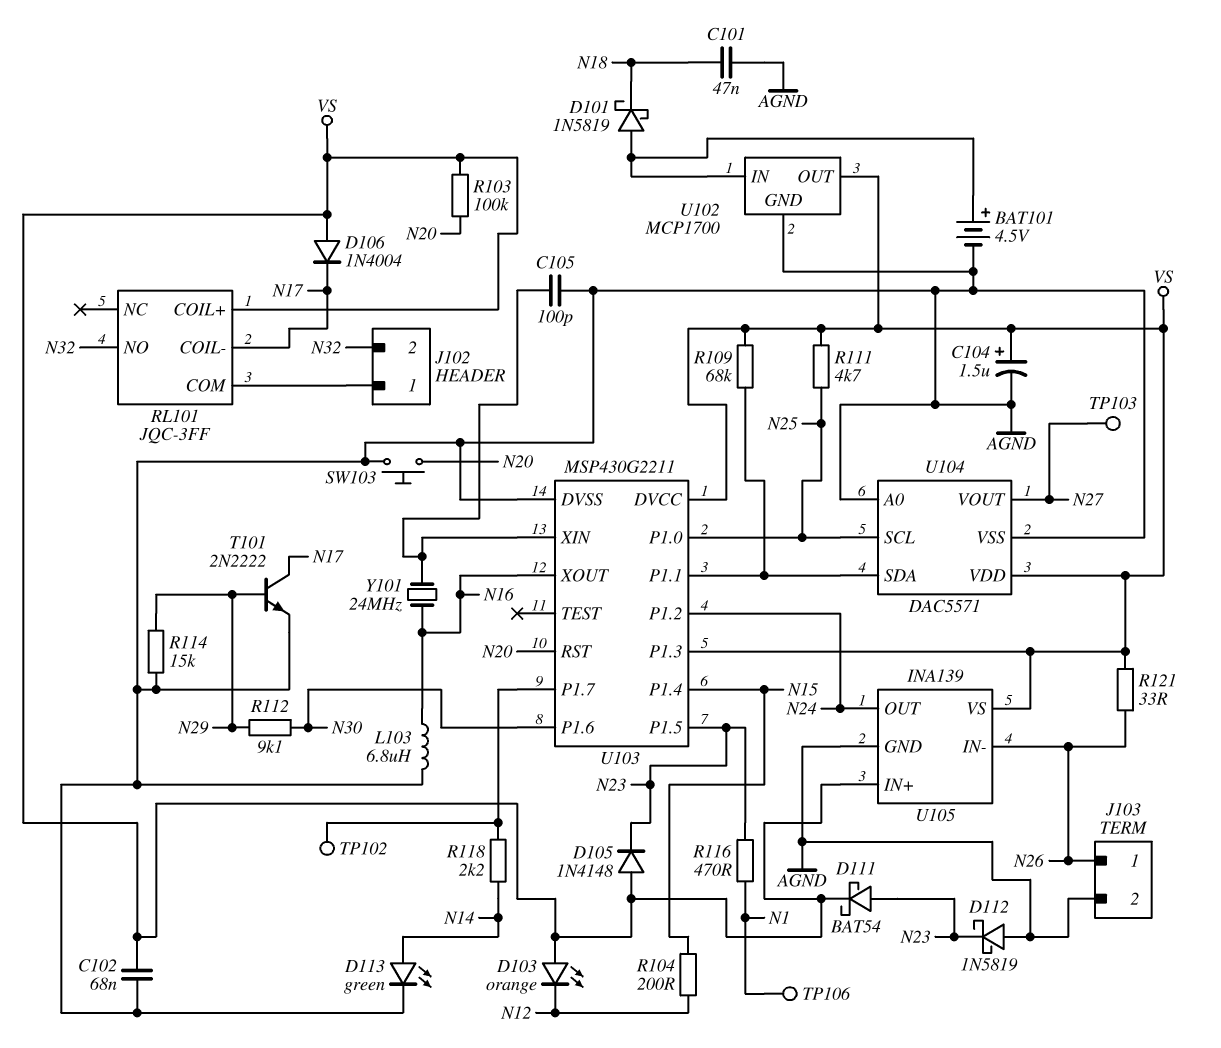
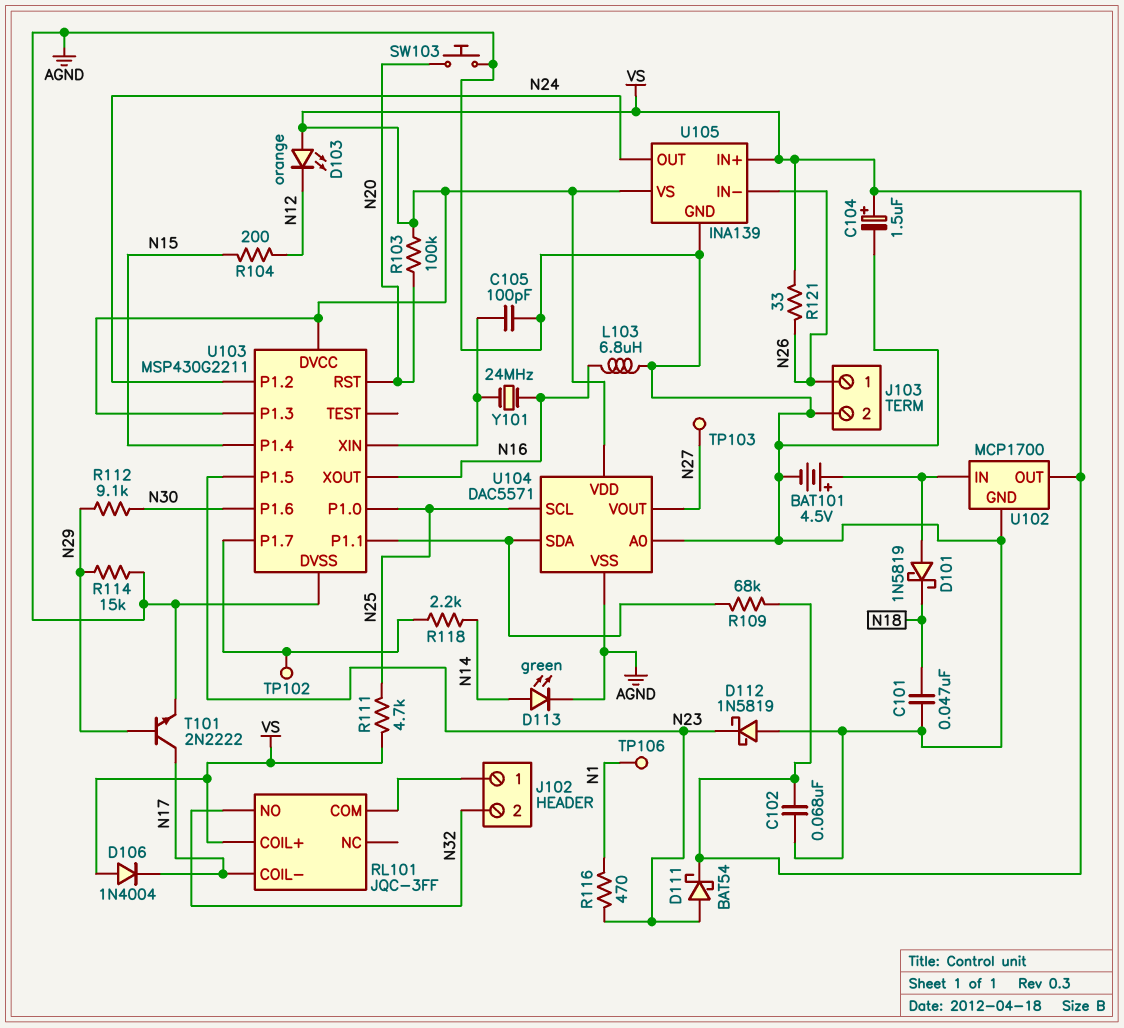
D105: diode 1N4148 (A VS, K N23) -> none

